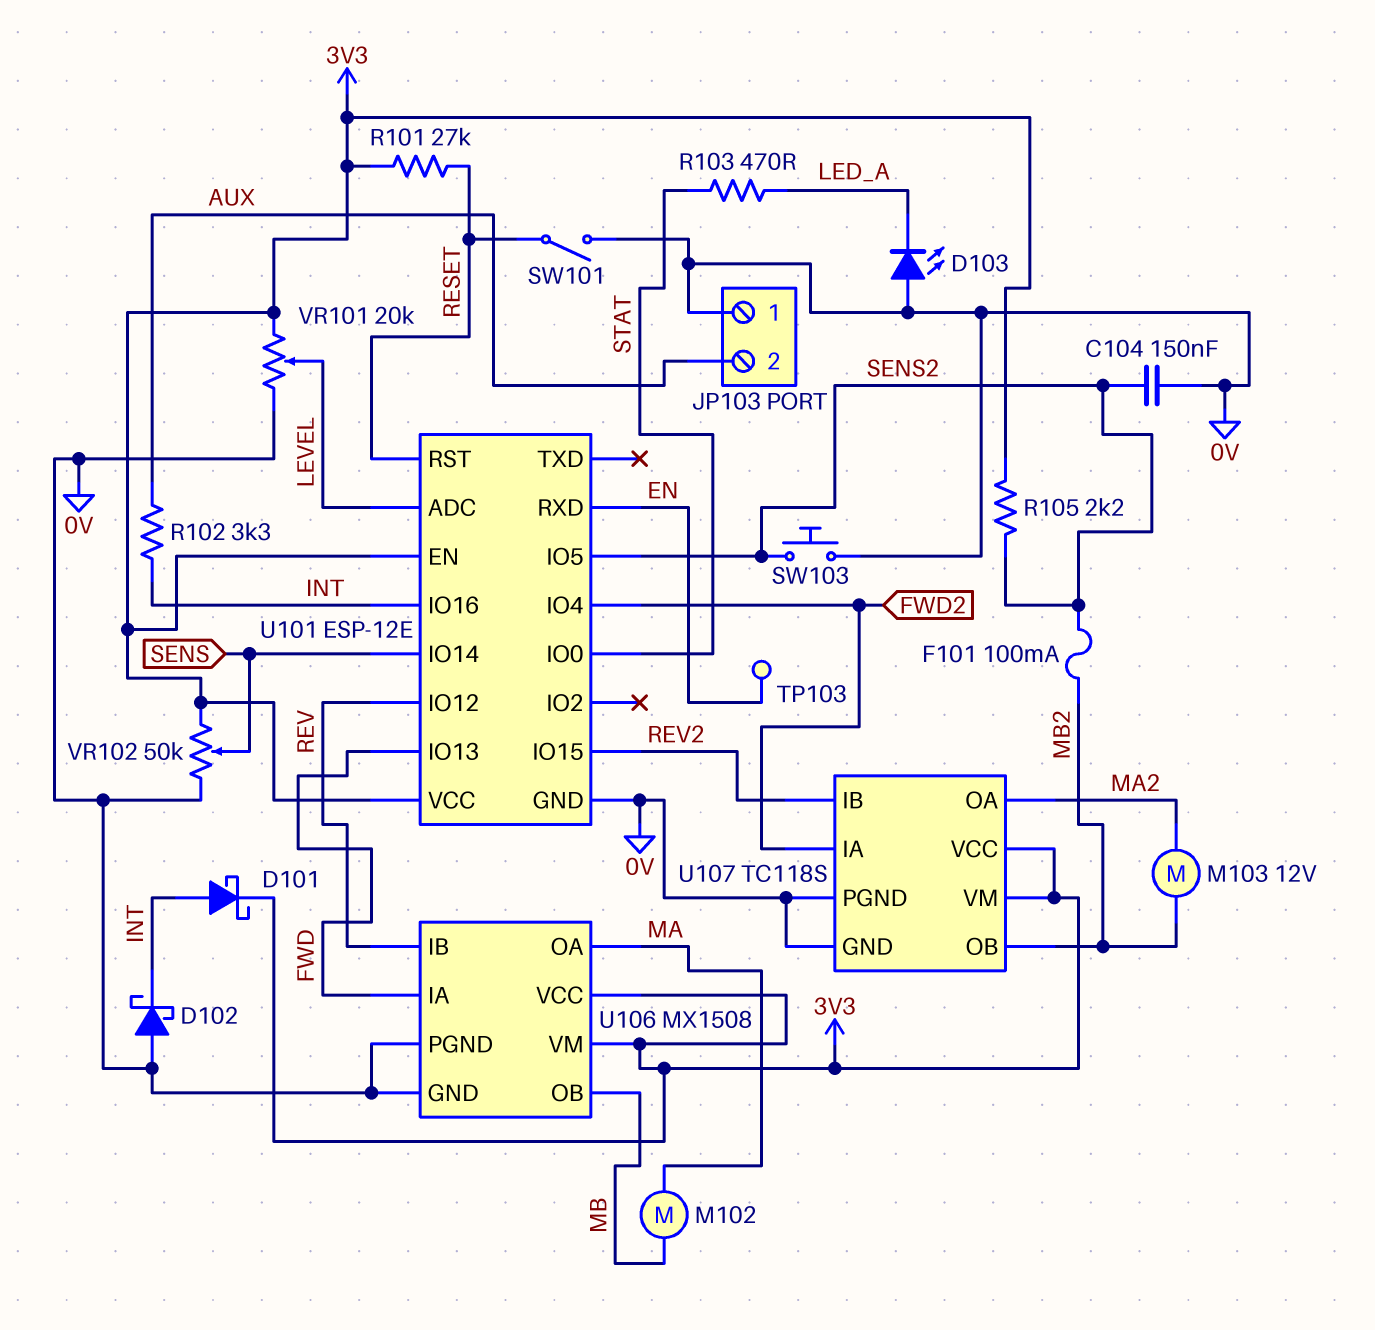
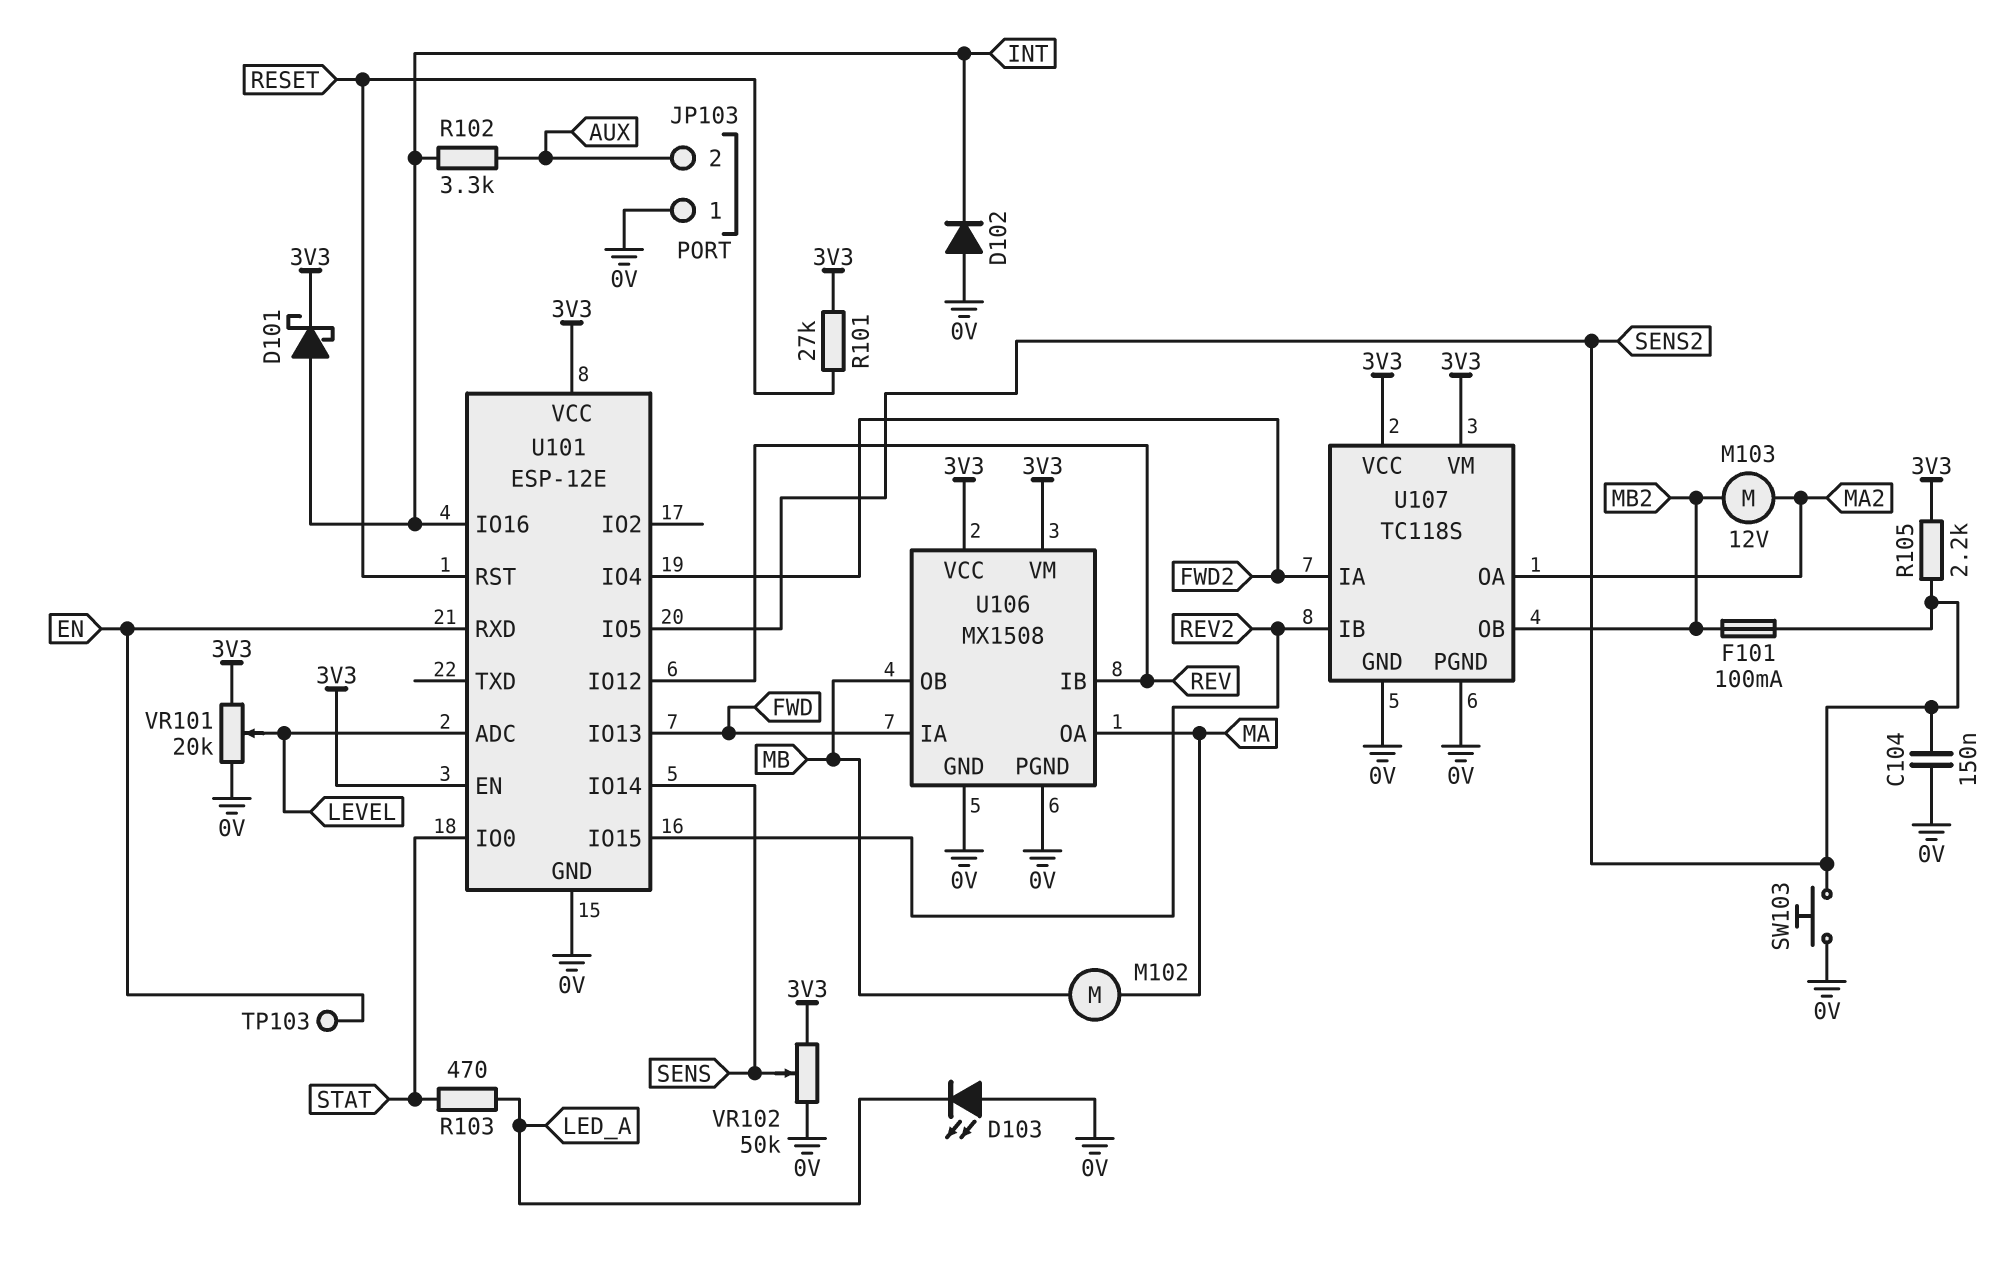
D102: schottky (A 0V, K INT) -> diode (A 0V, K INT)
SW101: switch (0V, RESET) -> none

